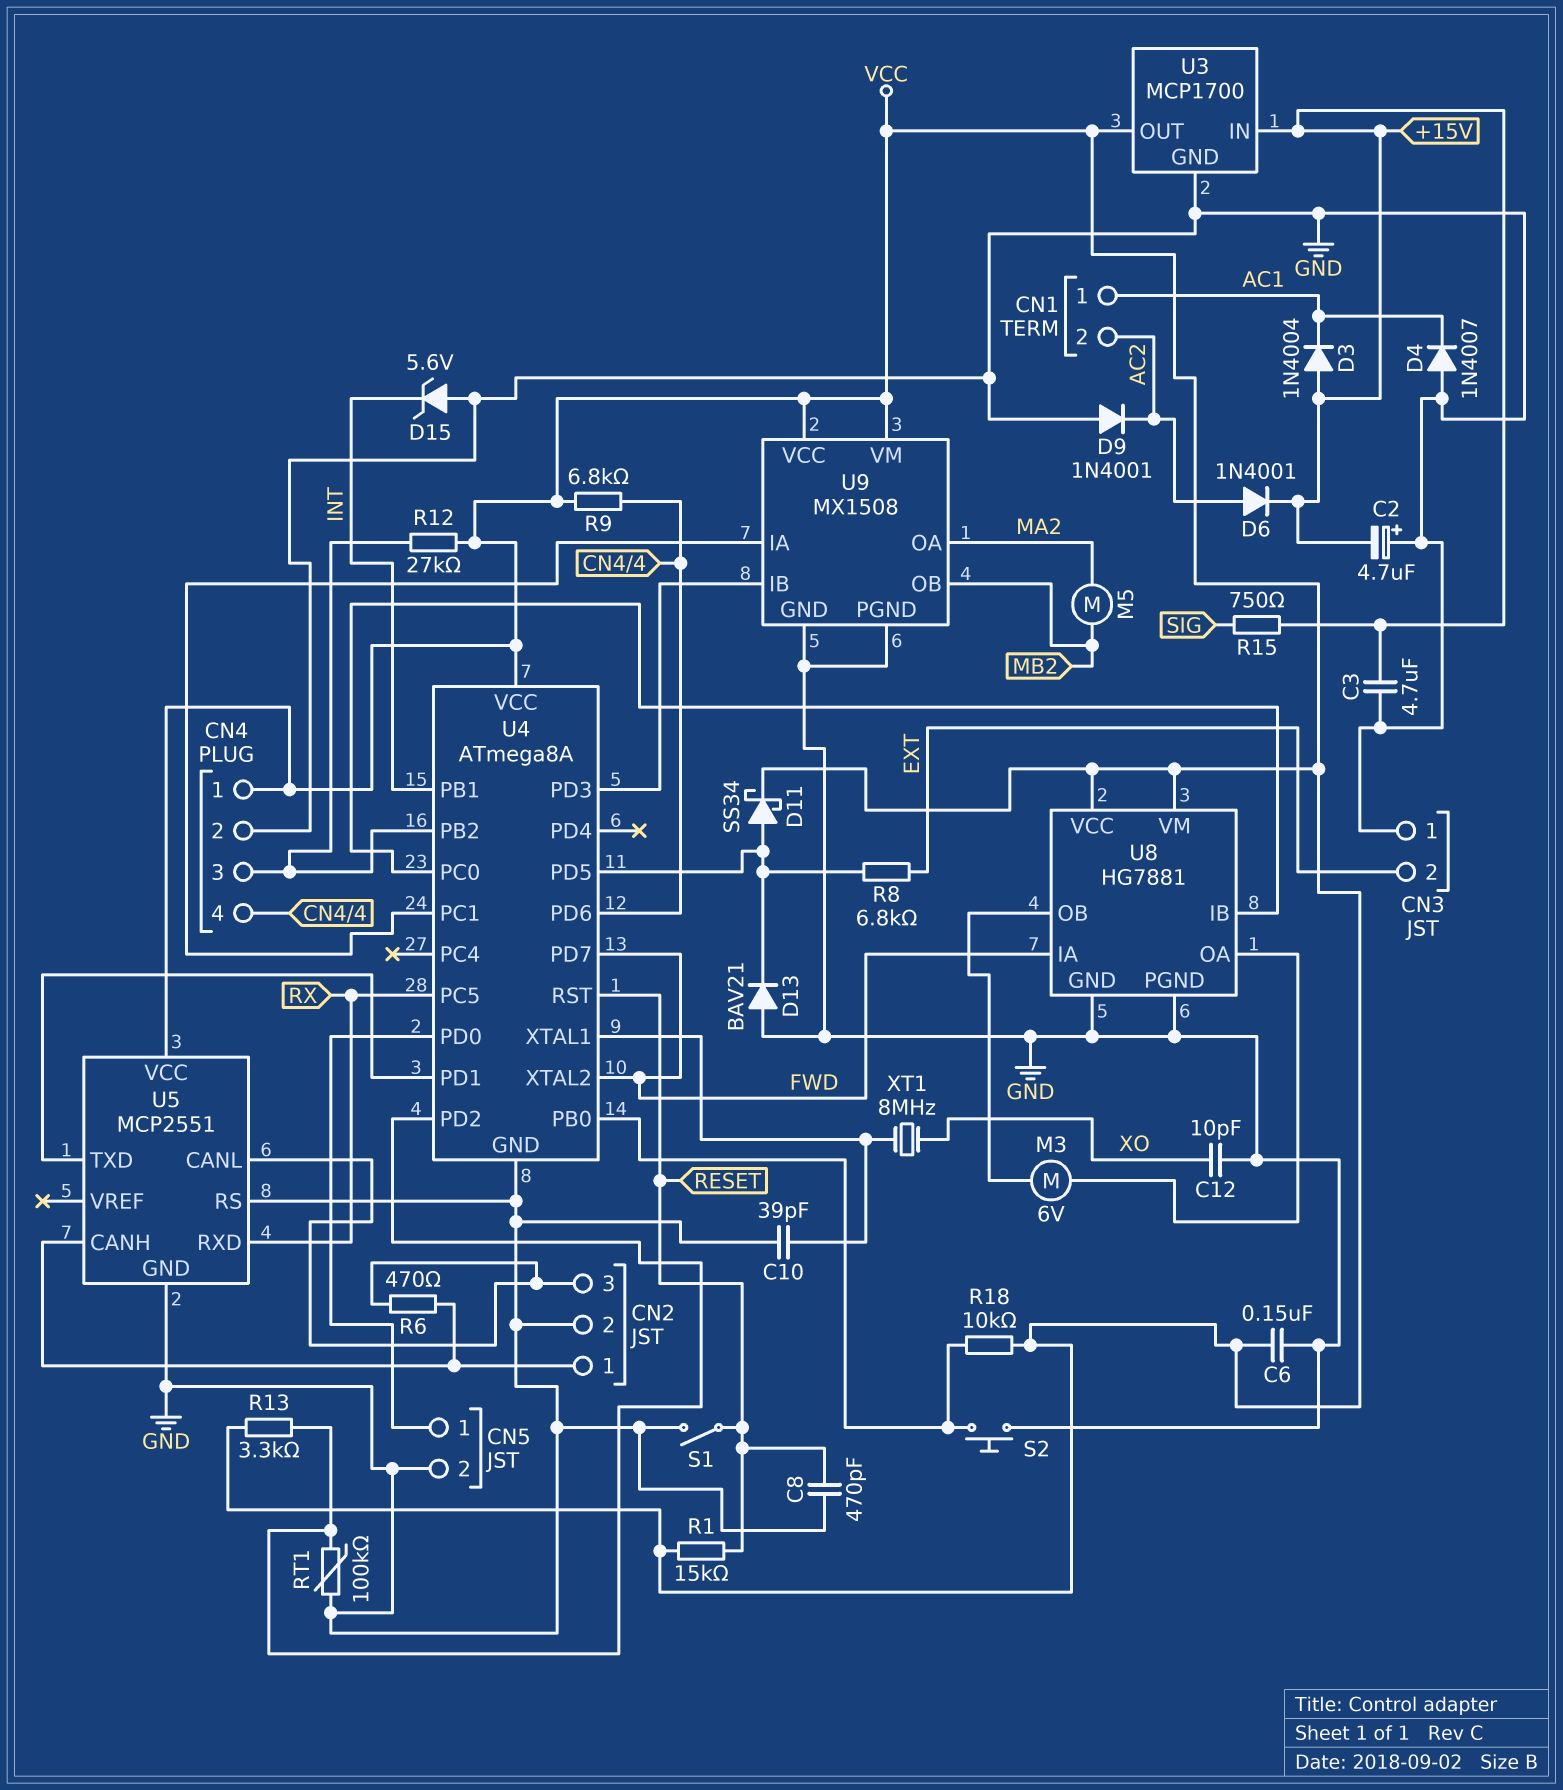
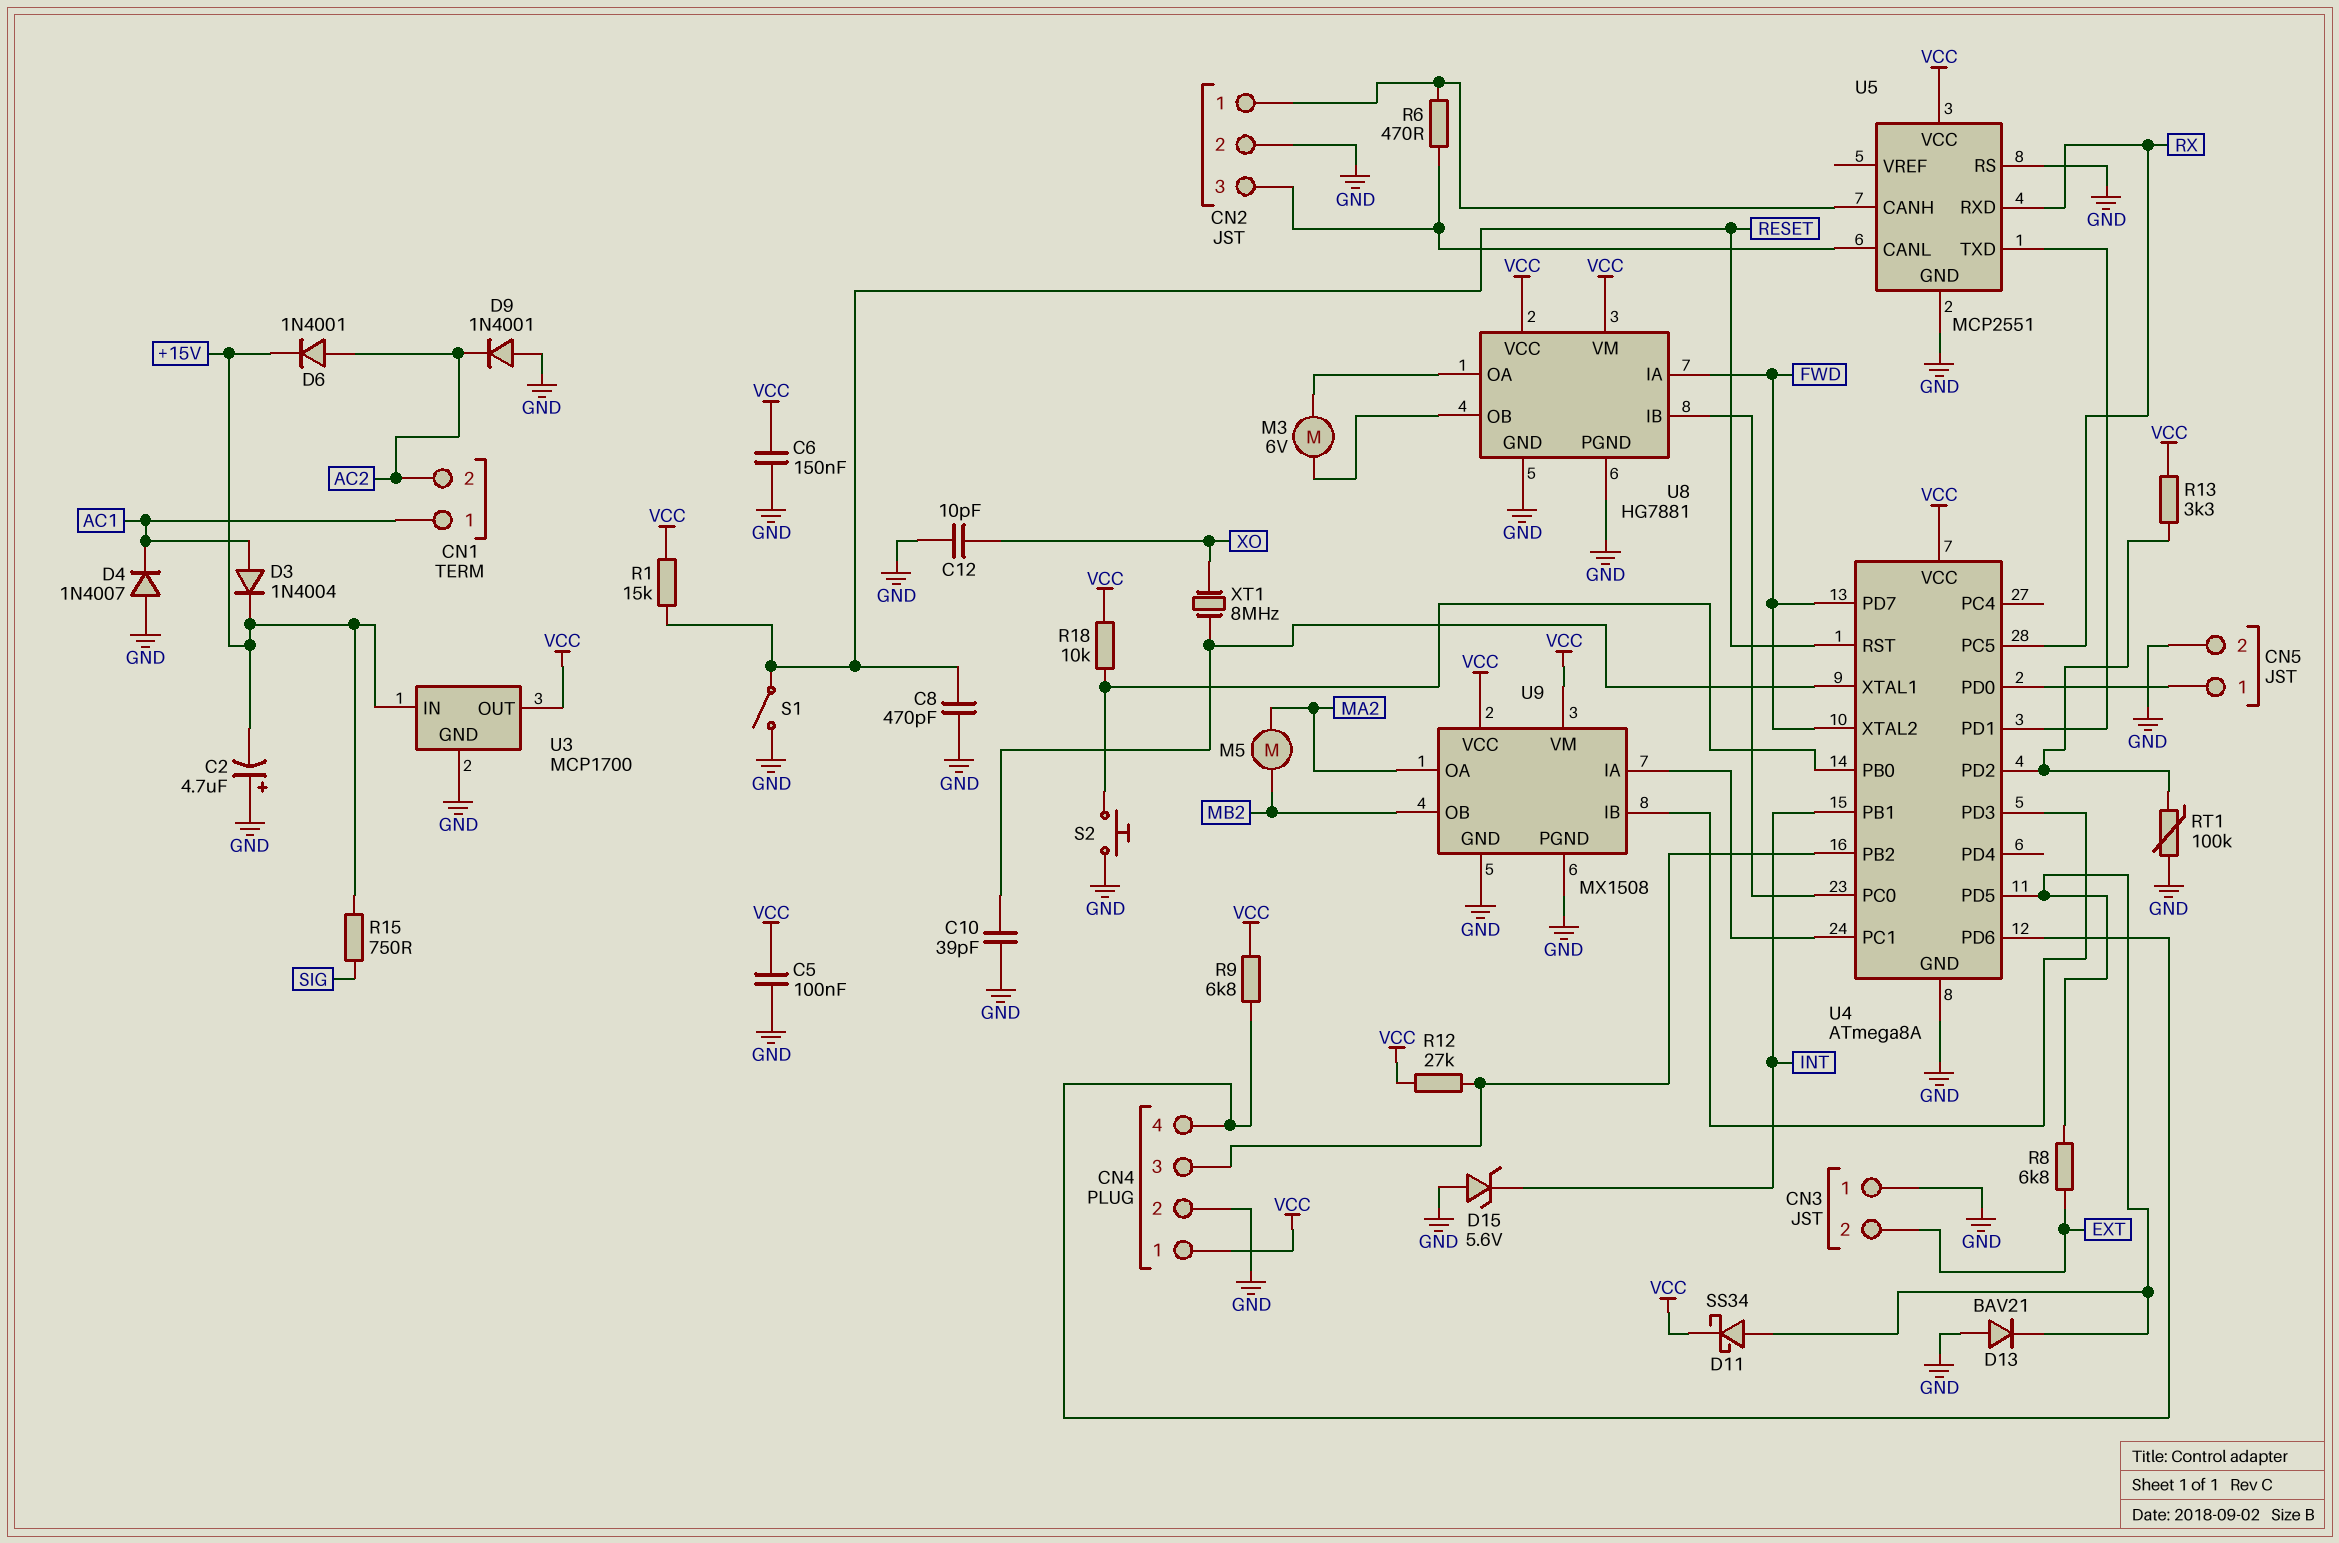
C3: 4.7uF (+15V, GND) -> none
C5: none -> 100nF (GND, VCC)
D3: diode 1N4004 (A +15V, K AC1) -> diode 1N4004 (A AC1, K +15V)

